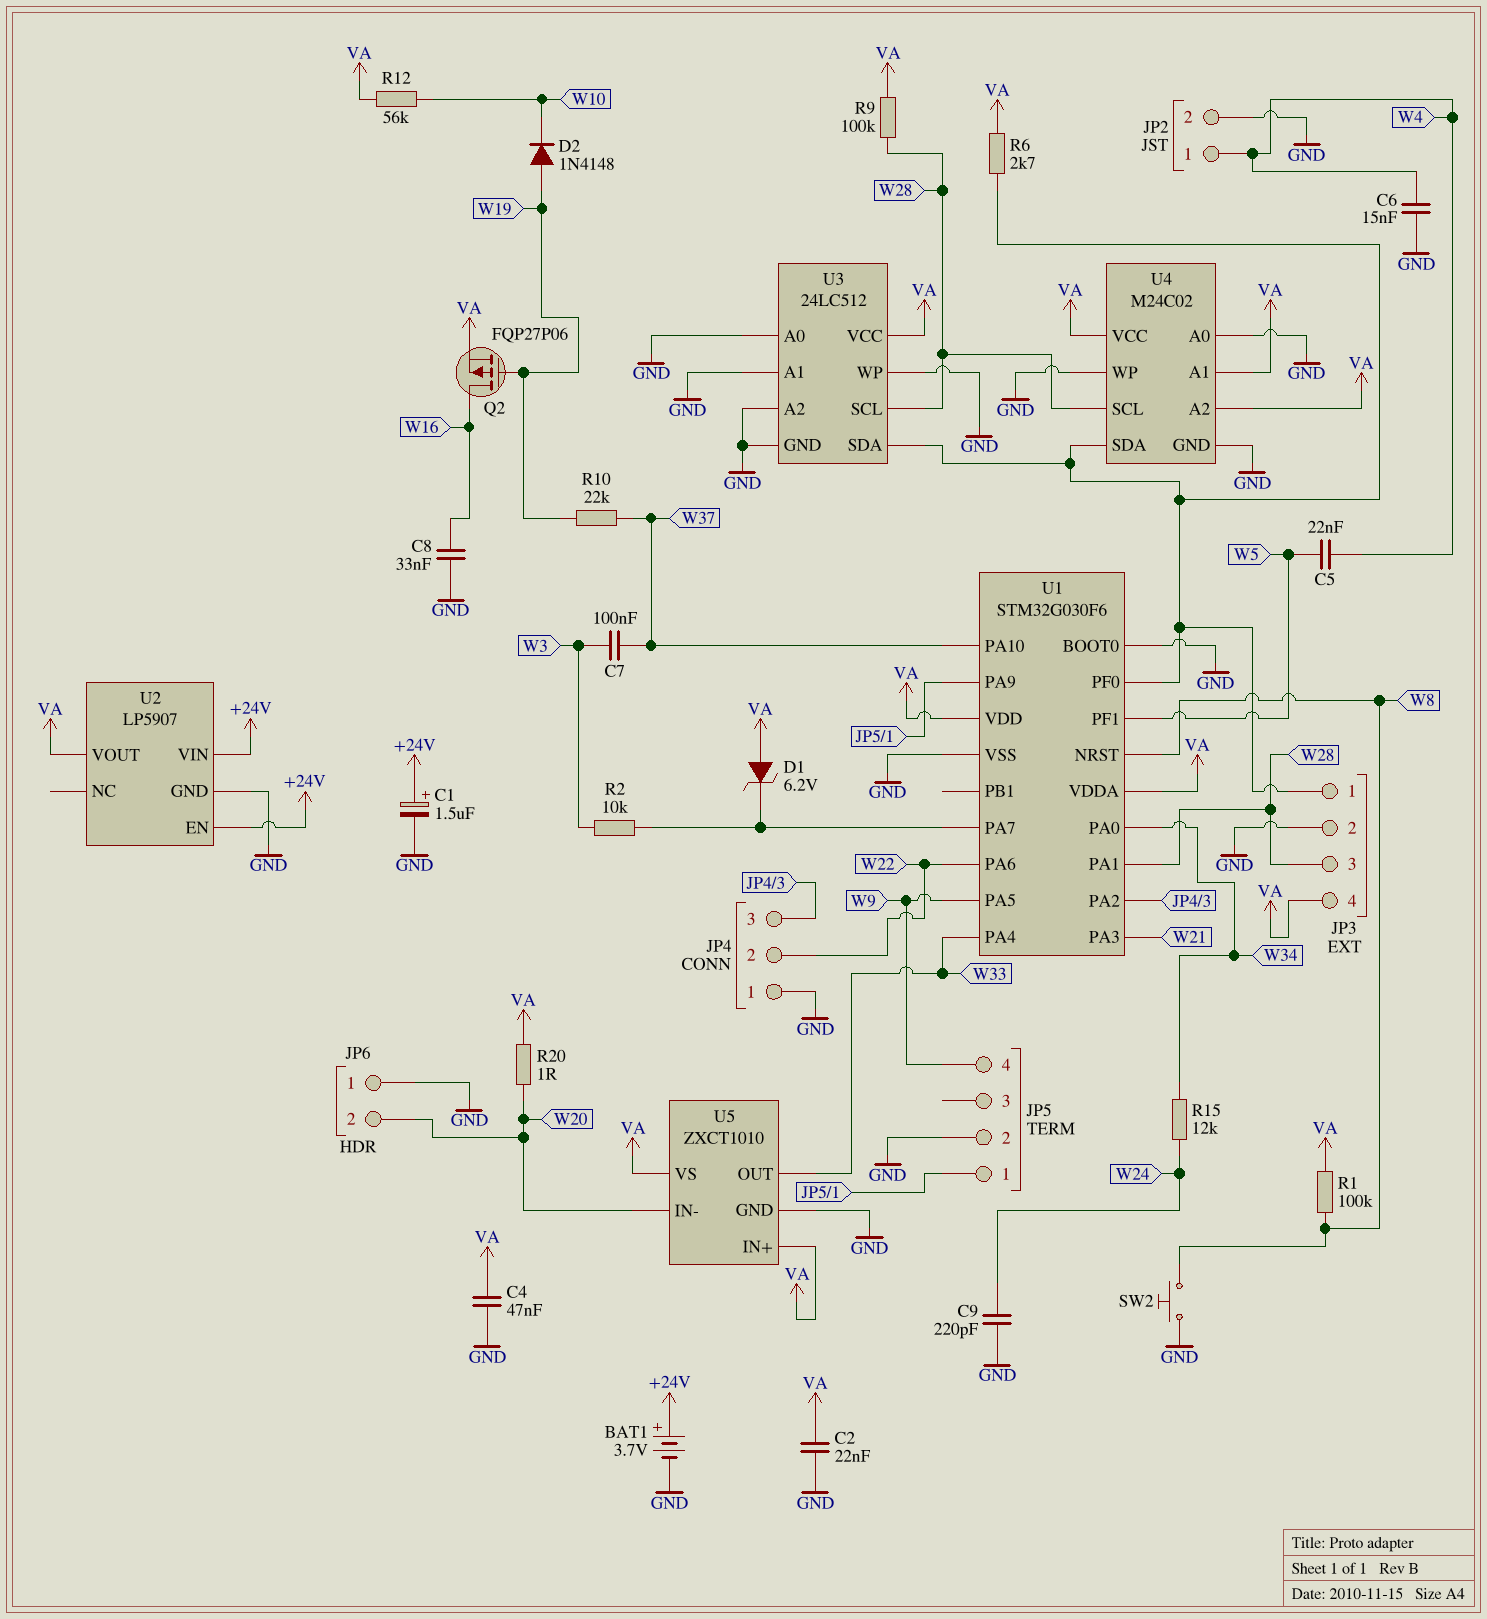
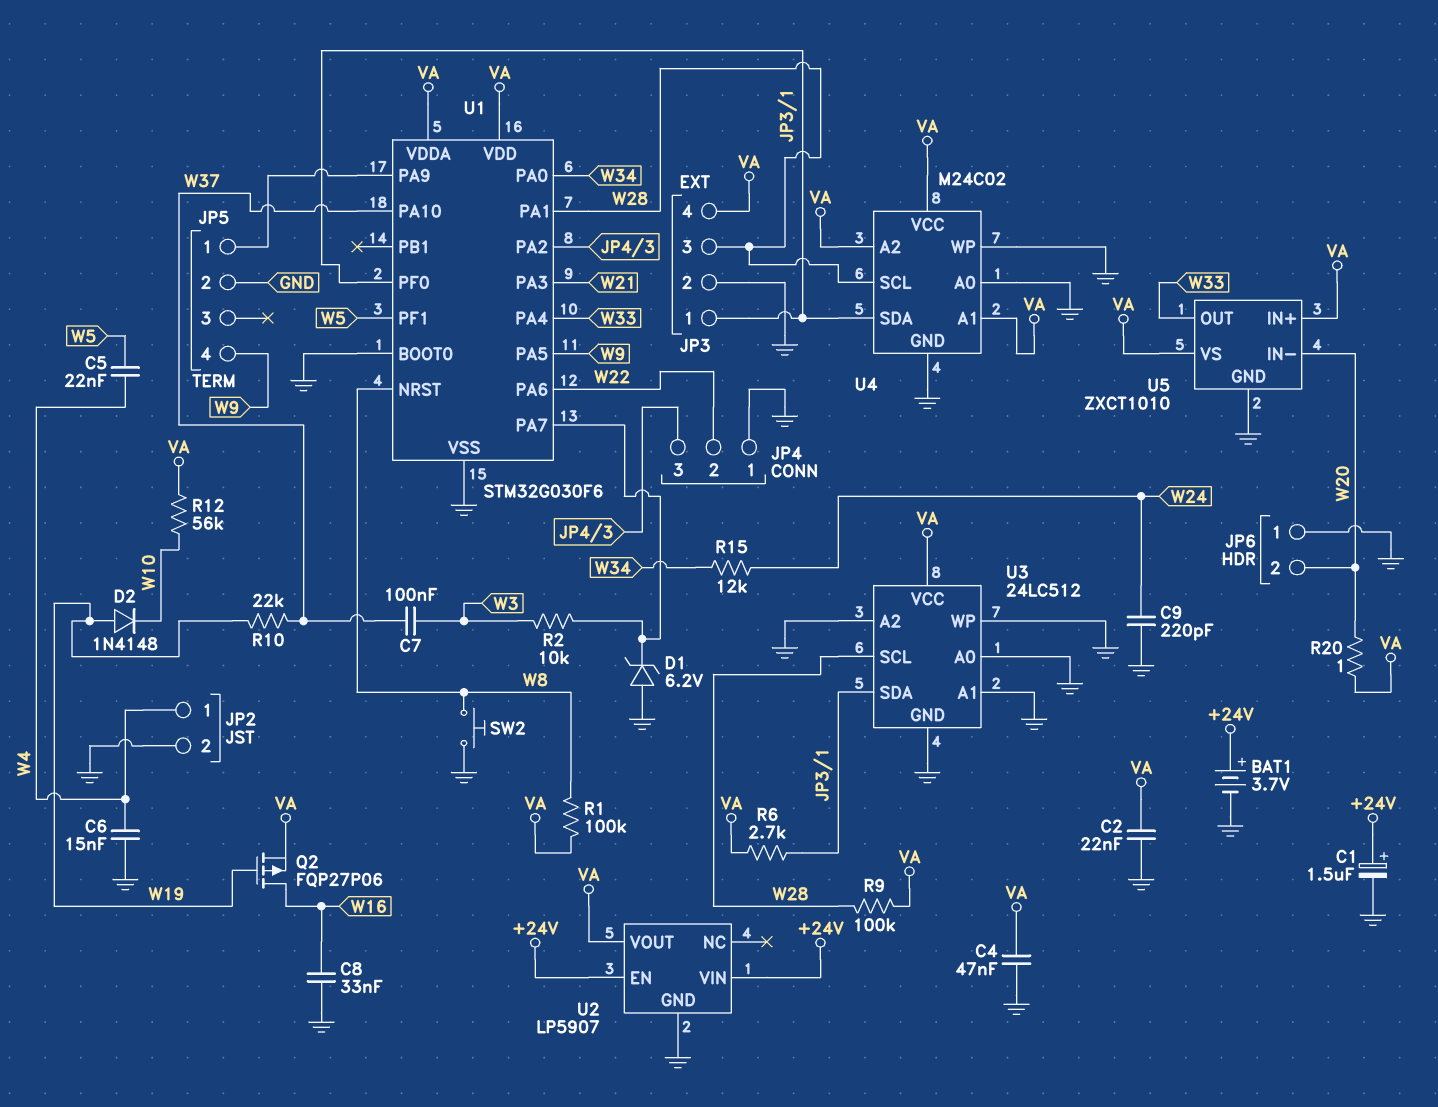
D1: zener 6.2V (A VA, K U1/PA7) -> zener 6.2V (A GND, K U1/PA7)

